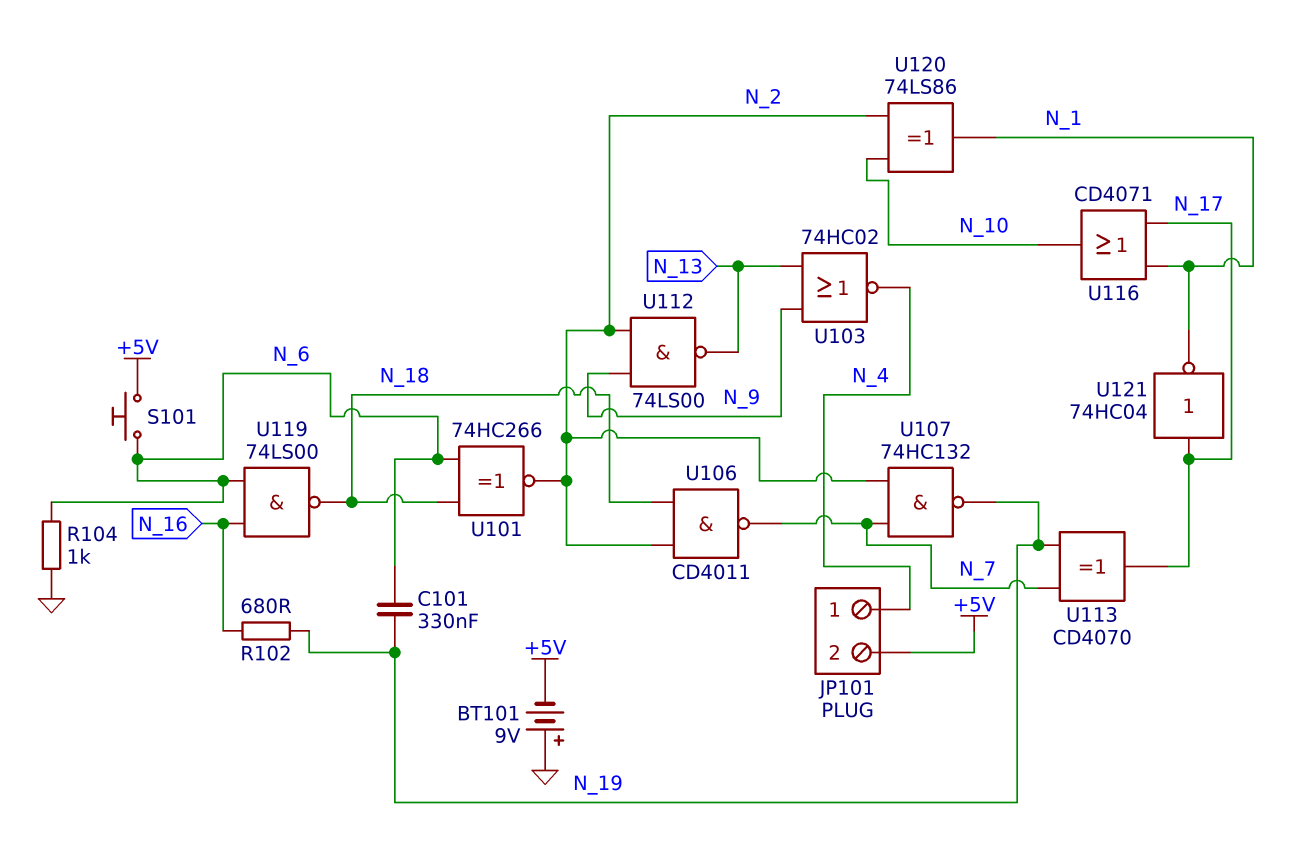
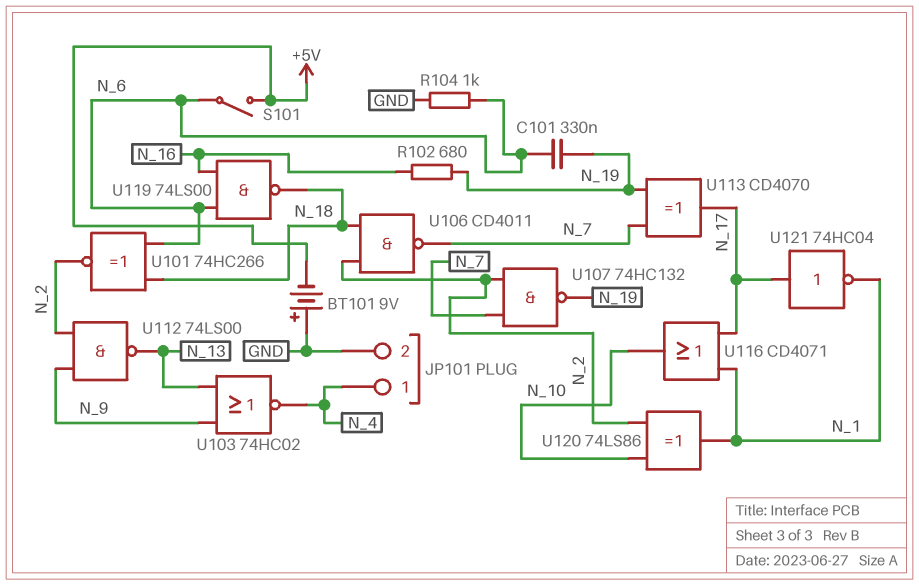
JP101 pin 2: +5V -> GND
S101: button (+5V, N_6) -> switch (+5V, N_6)

